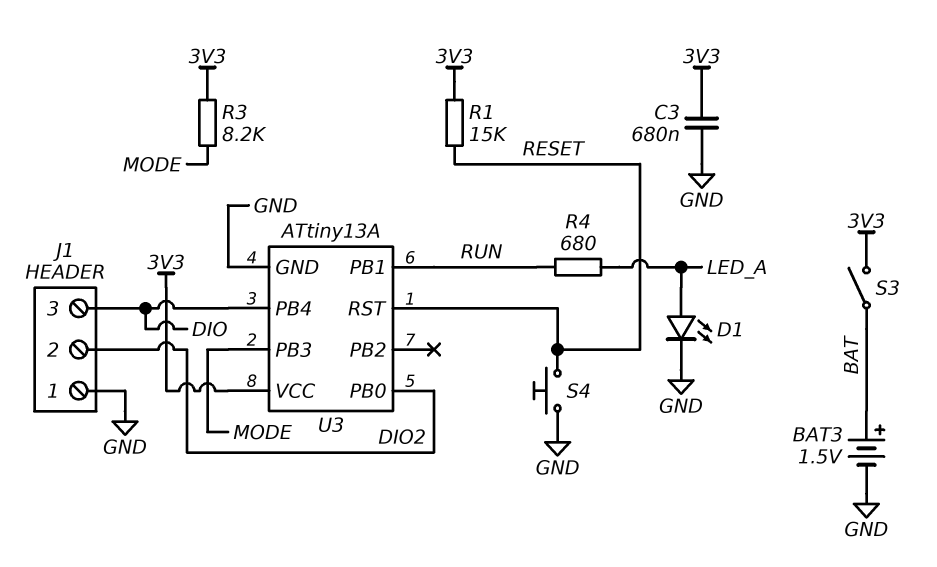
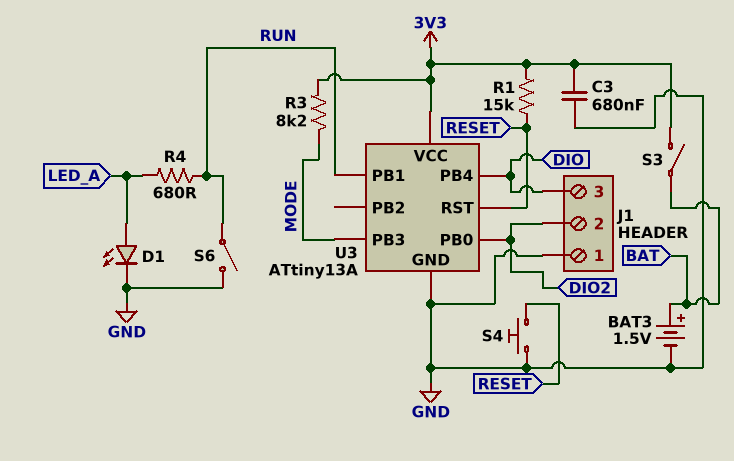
S6: none -> switch (GND, RUN)

